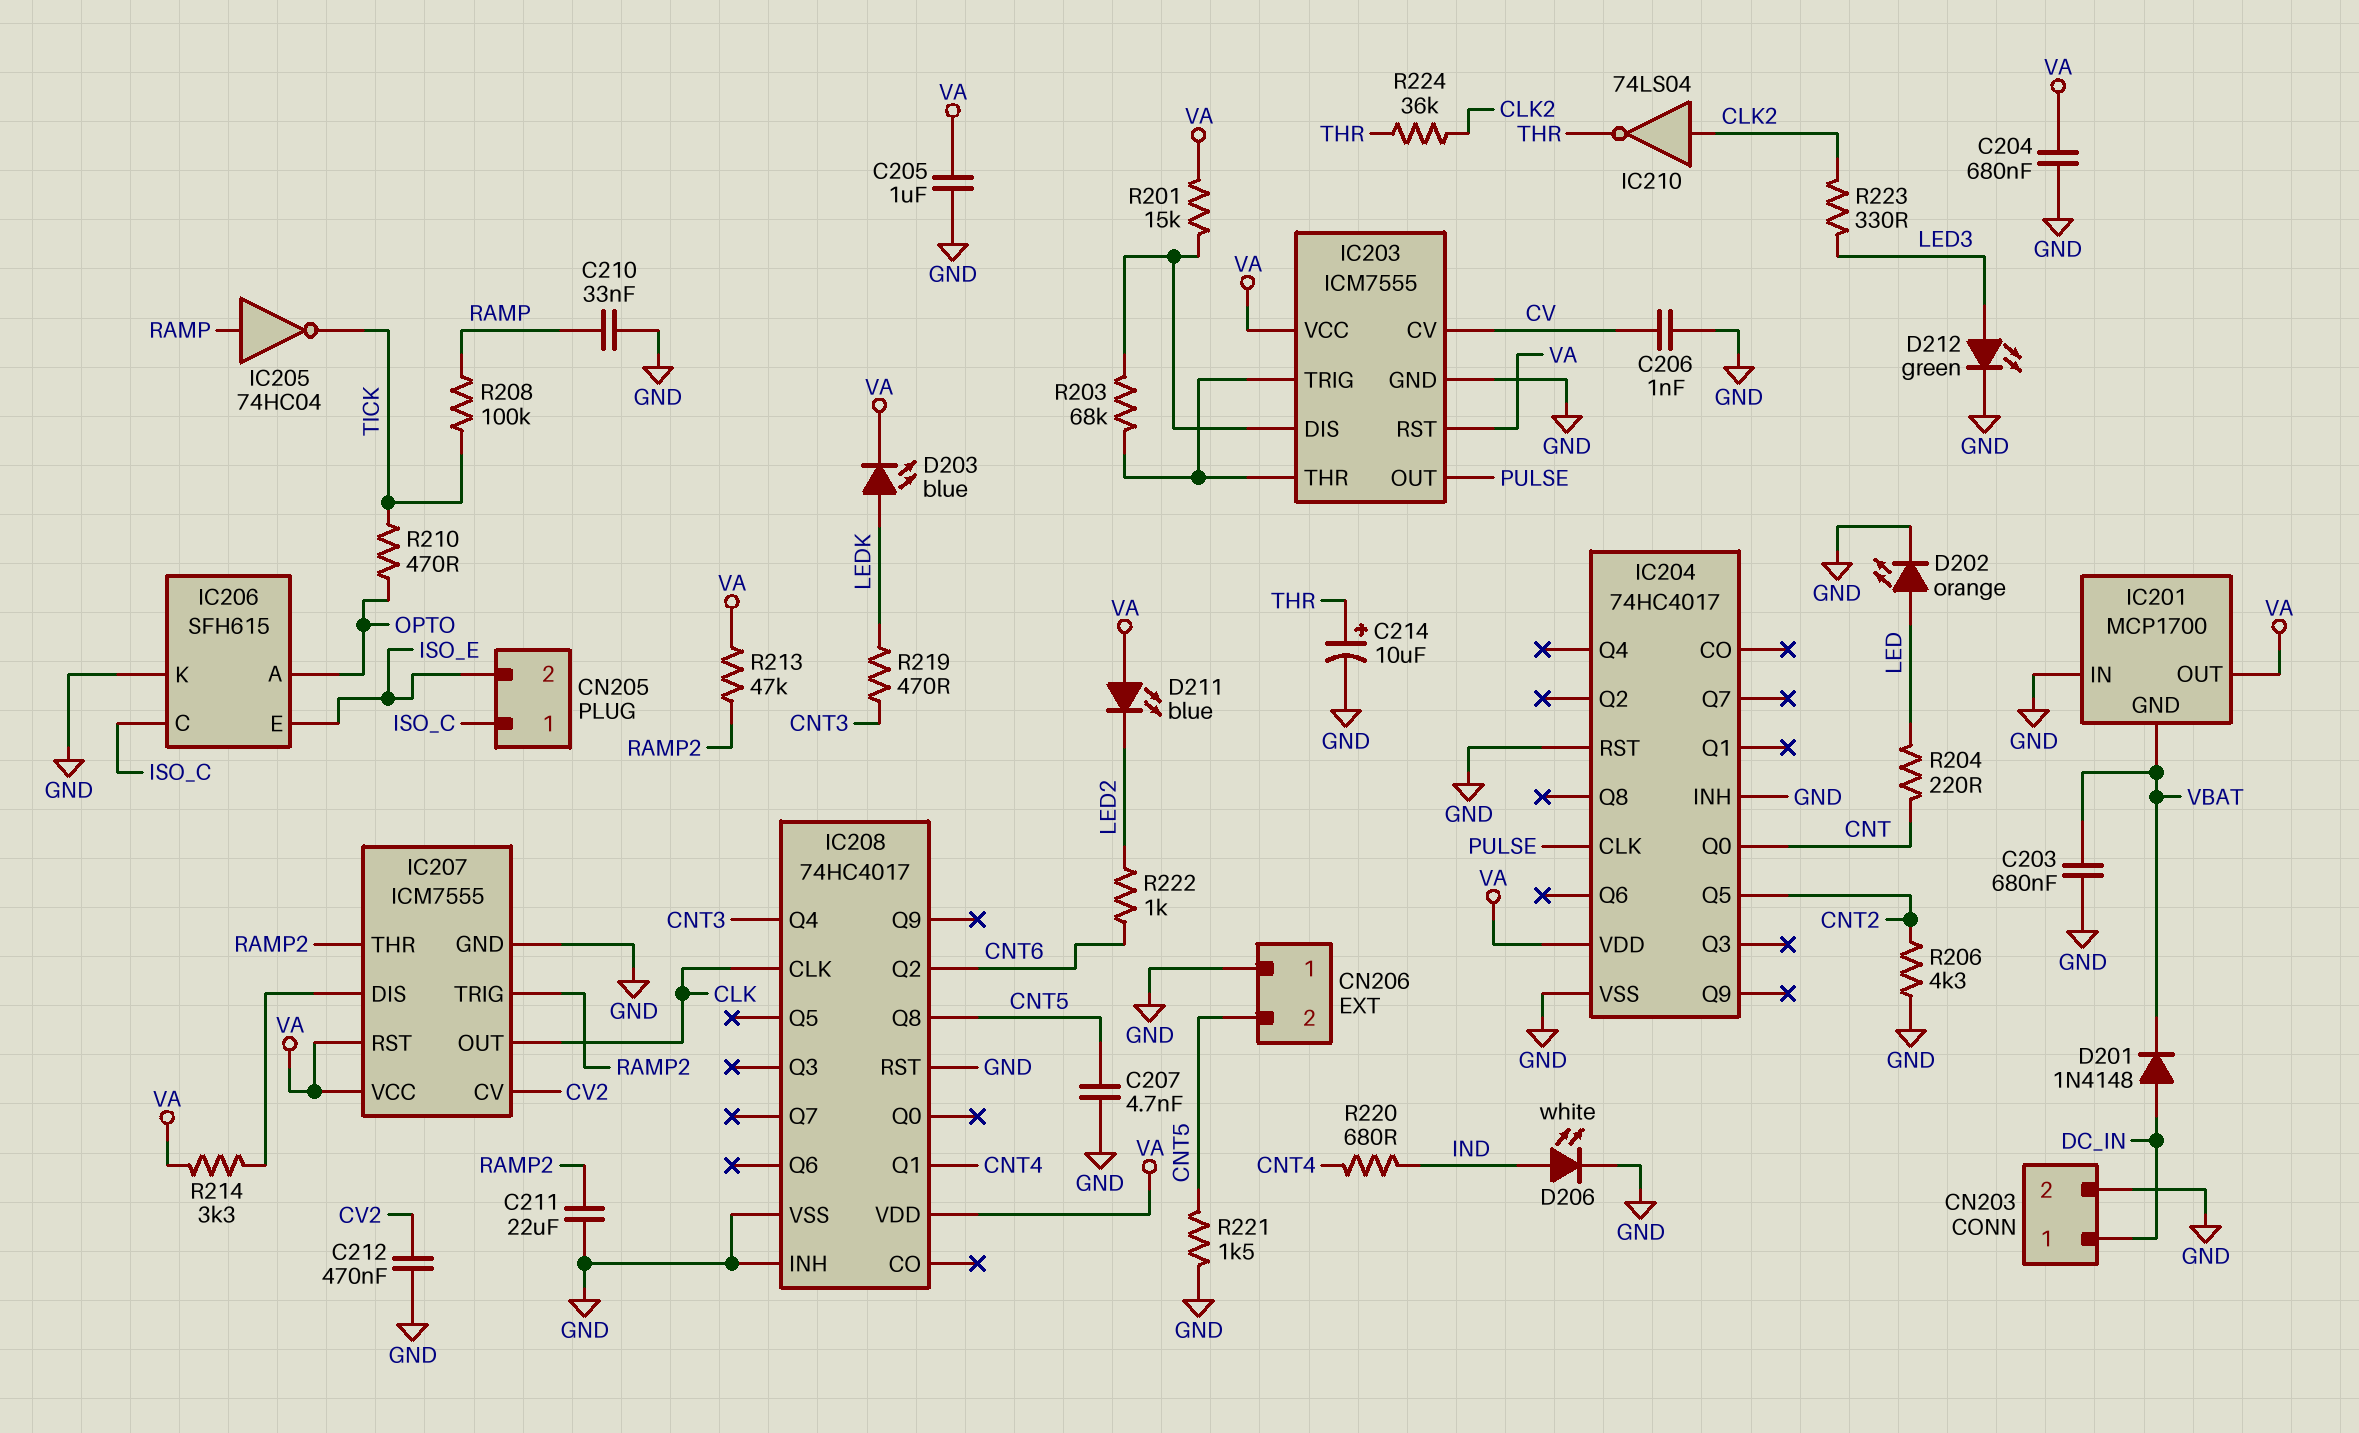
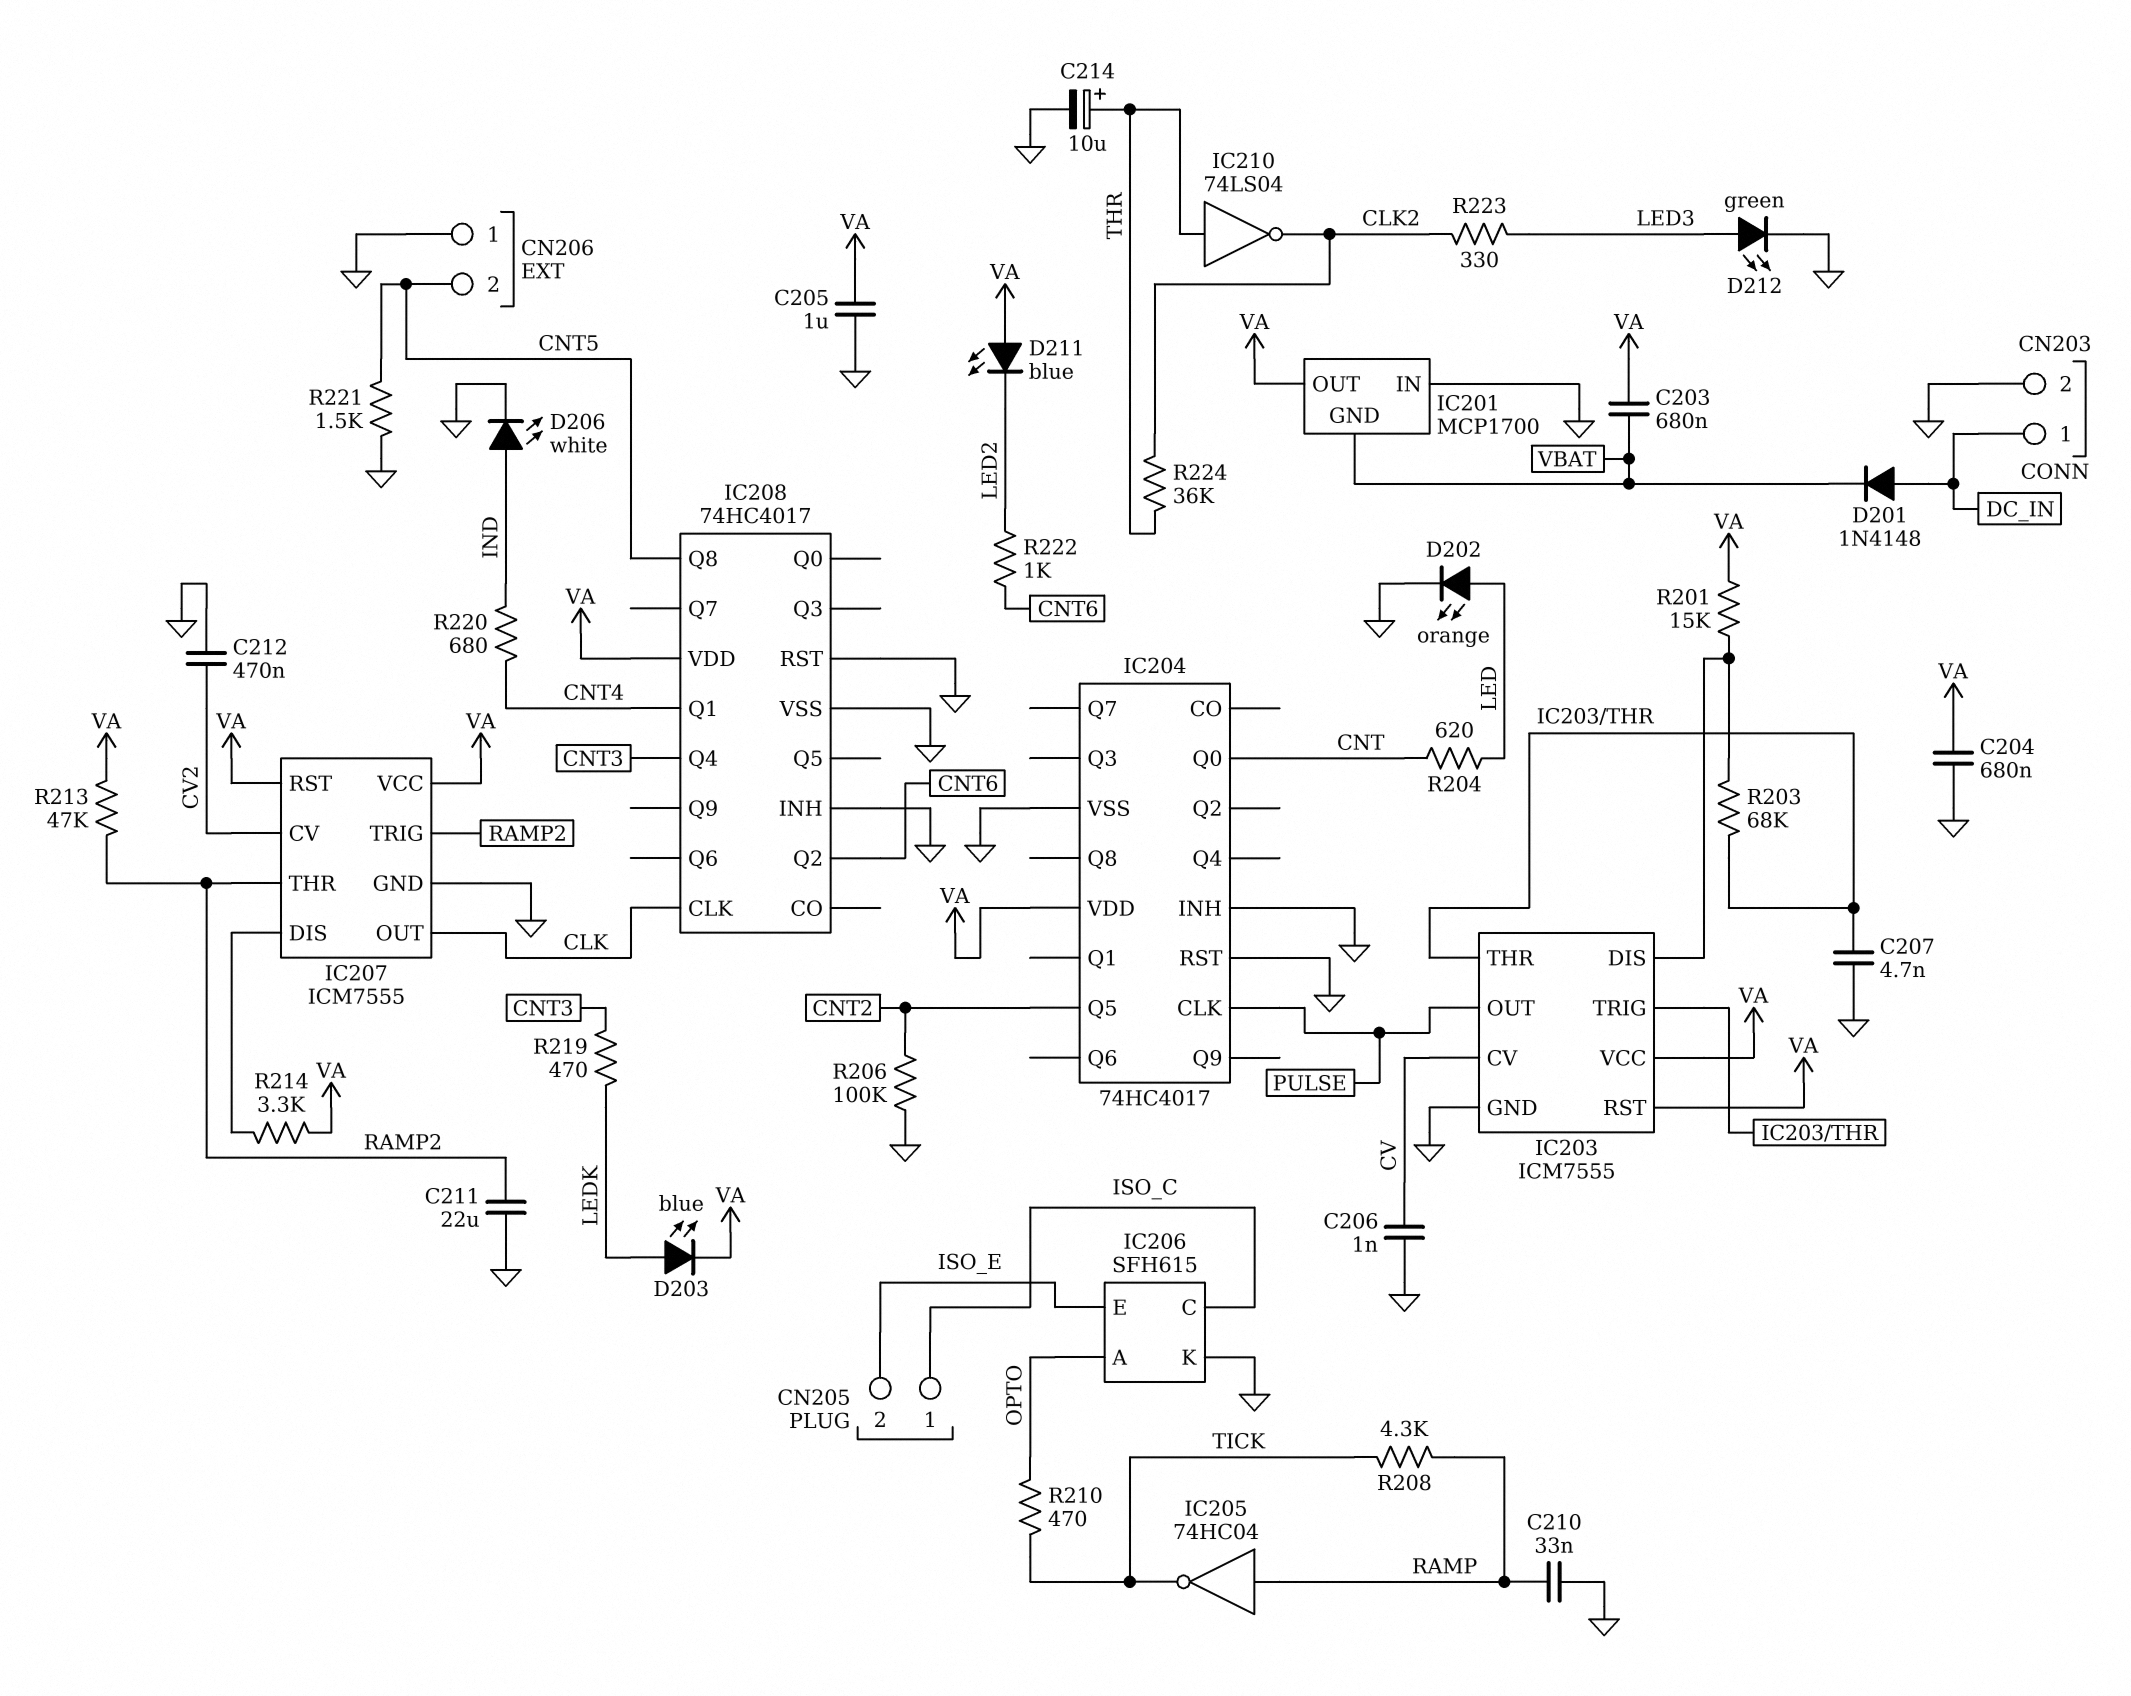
C203: 680nF (GND, VBAT) -> 680nF (VA, VBAT)
C207: 4.7nF (CNT5, GND) -> 4.7nF (GND, IC203/THR)
IC210: NOT 74LS04 (in CLK2, out THR) -> NOT 74LS04 (in THR, out CLK2)
R204: 220 (CNT, LED) -> 620 (CNT, LED)
R206: 4.3k (CNT2, GND) -> 100k (CNT2, GND)
R208: 100k (RAMP, TICK) -> 4.3k (RAMP, TICK)

